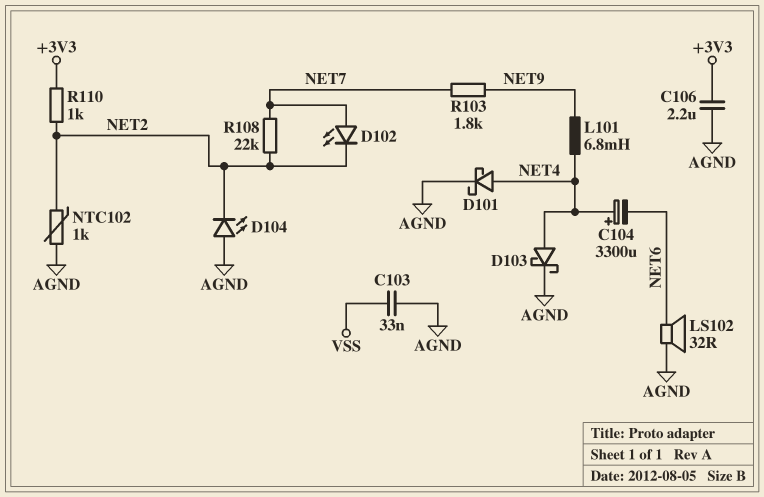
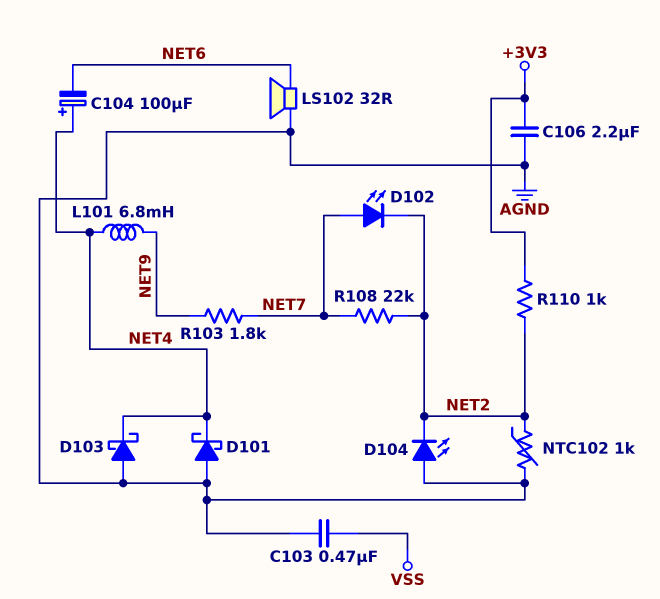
C103: 33nF (AGND, VSS) -> 470nF (AGND, VSS)
C104: 3300uF (plus NET4, minus NET6) -> 100uF (plus NET4, minus NET6)
D101: schottky (A NET4, K AGND) -> schottky (A AGND, K NET4)
D103: schottky (A NET4, K AGND) -> schottky (A AGND, K NET4)

